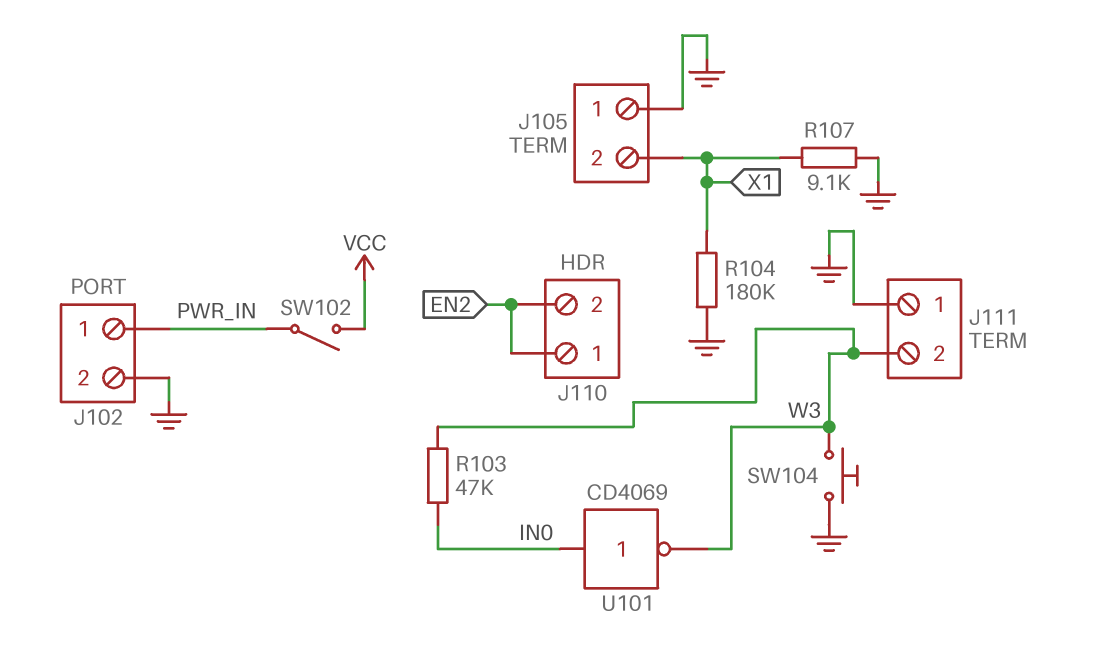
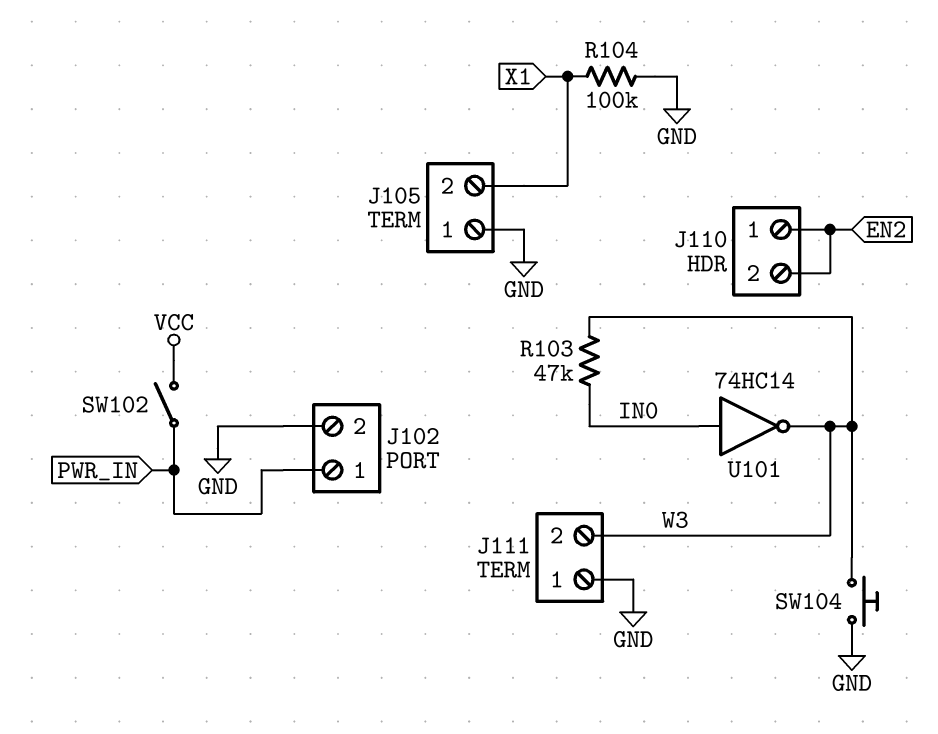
R104: 180k (GND, X1) -> 100k (GND, X1)
R107: 9.1k (GND, X1) -> none
U101: NOT CD4069 (in IN0, out W3) -> NOT 74HC14 (in IN0, out W3)

